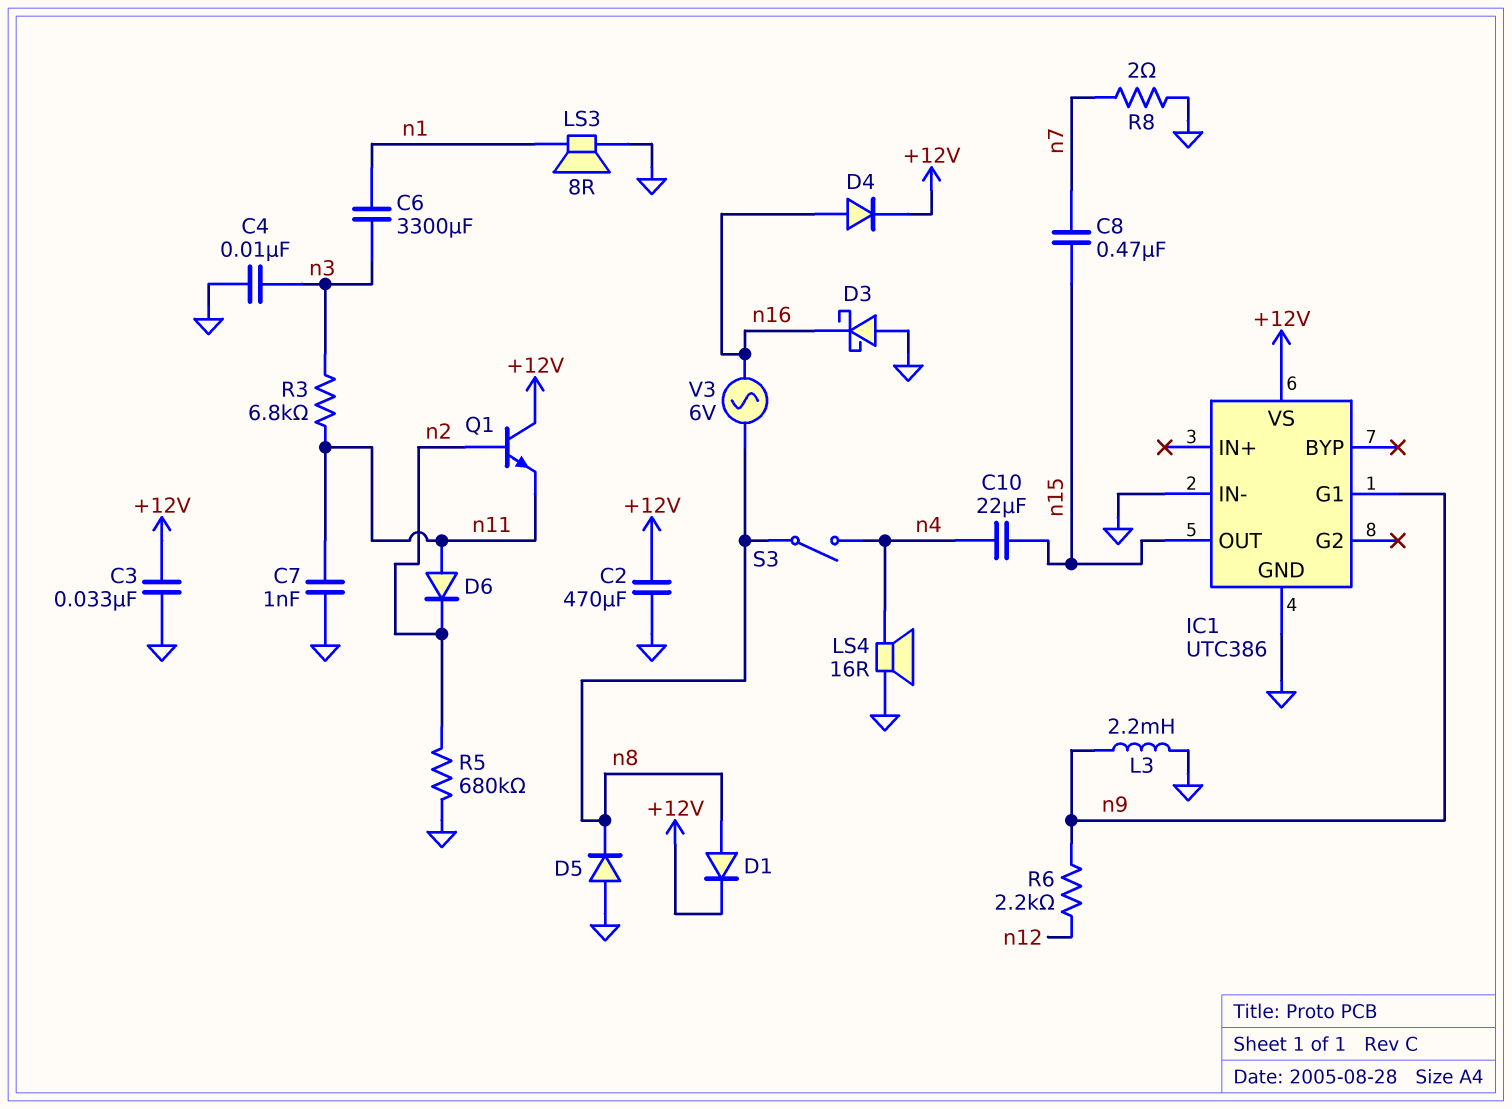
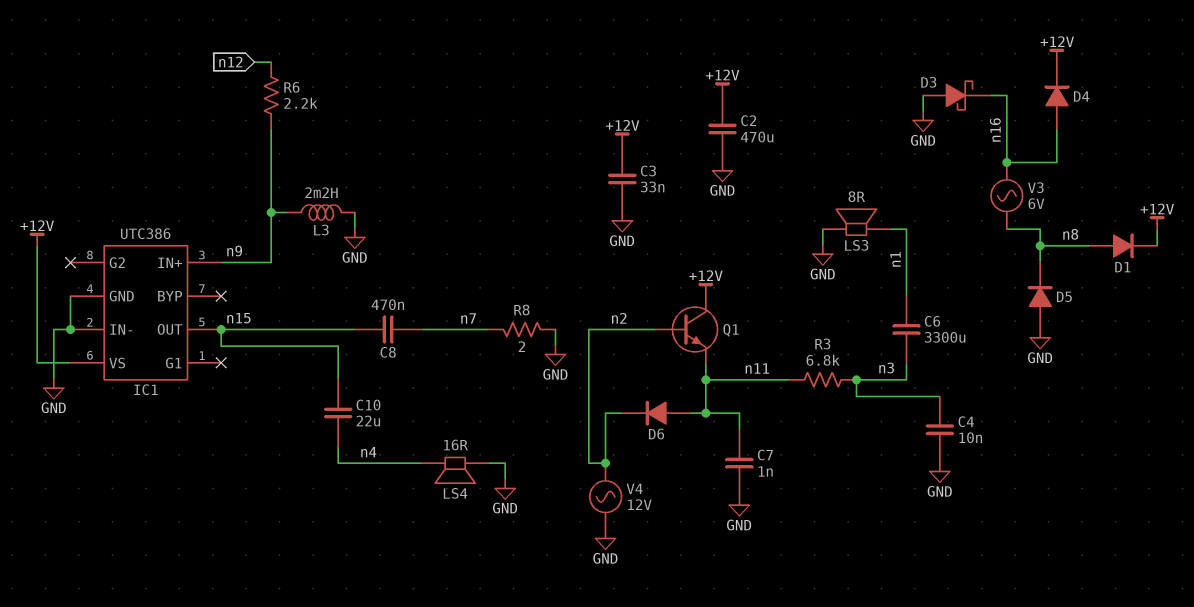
IC1 pin G1: n9 -> none
IC1 pin IN+: none -> n9
R5: 680k (GND, n2) -> none
S3: switch (n4, n8) -> none
V4: none -> AC 12V (GND, n2)

